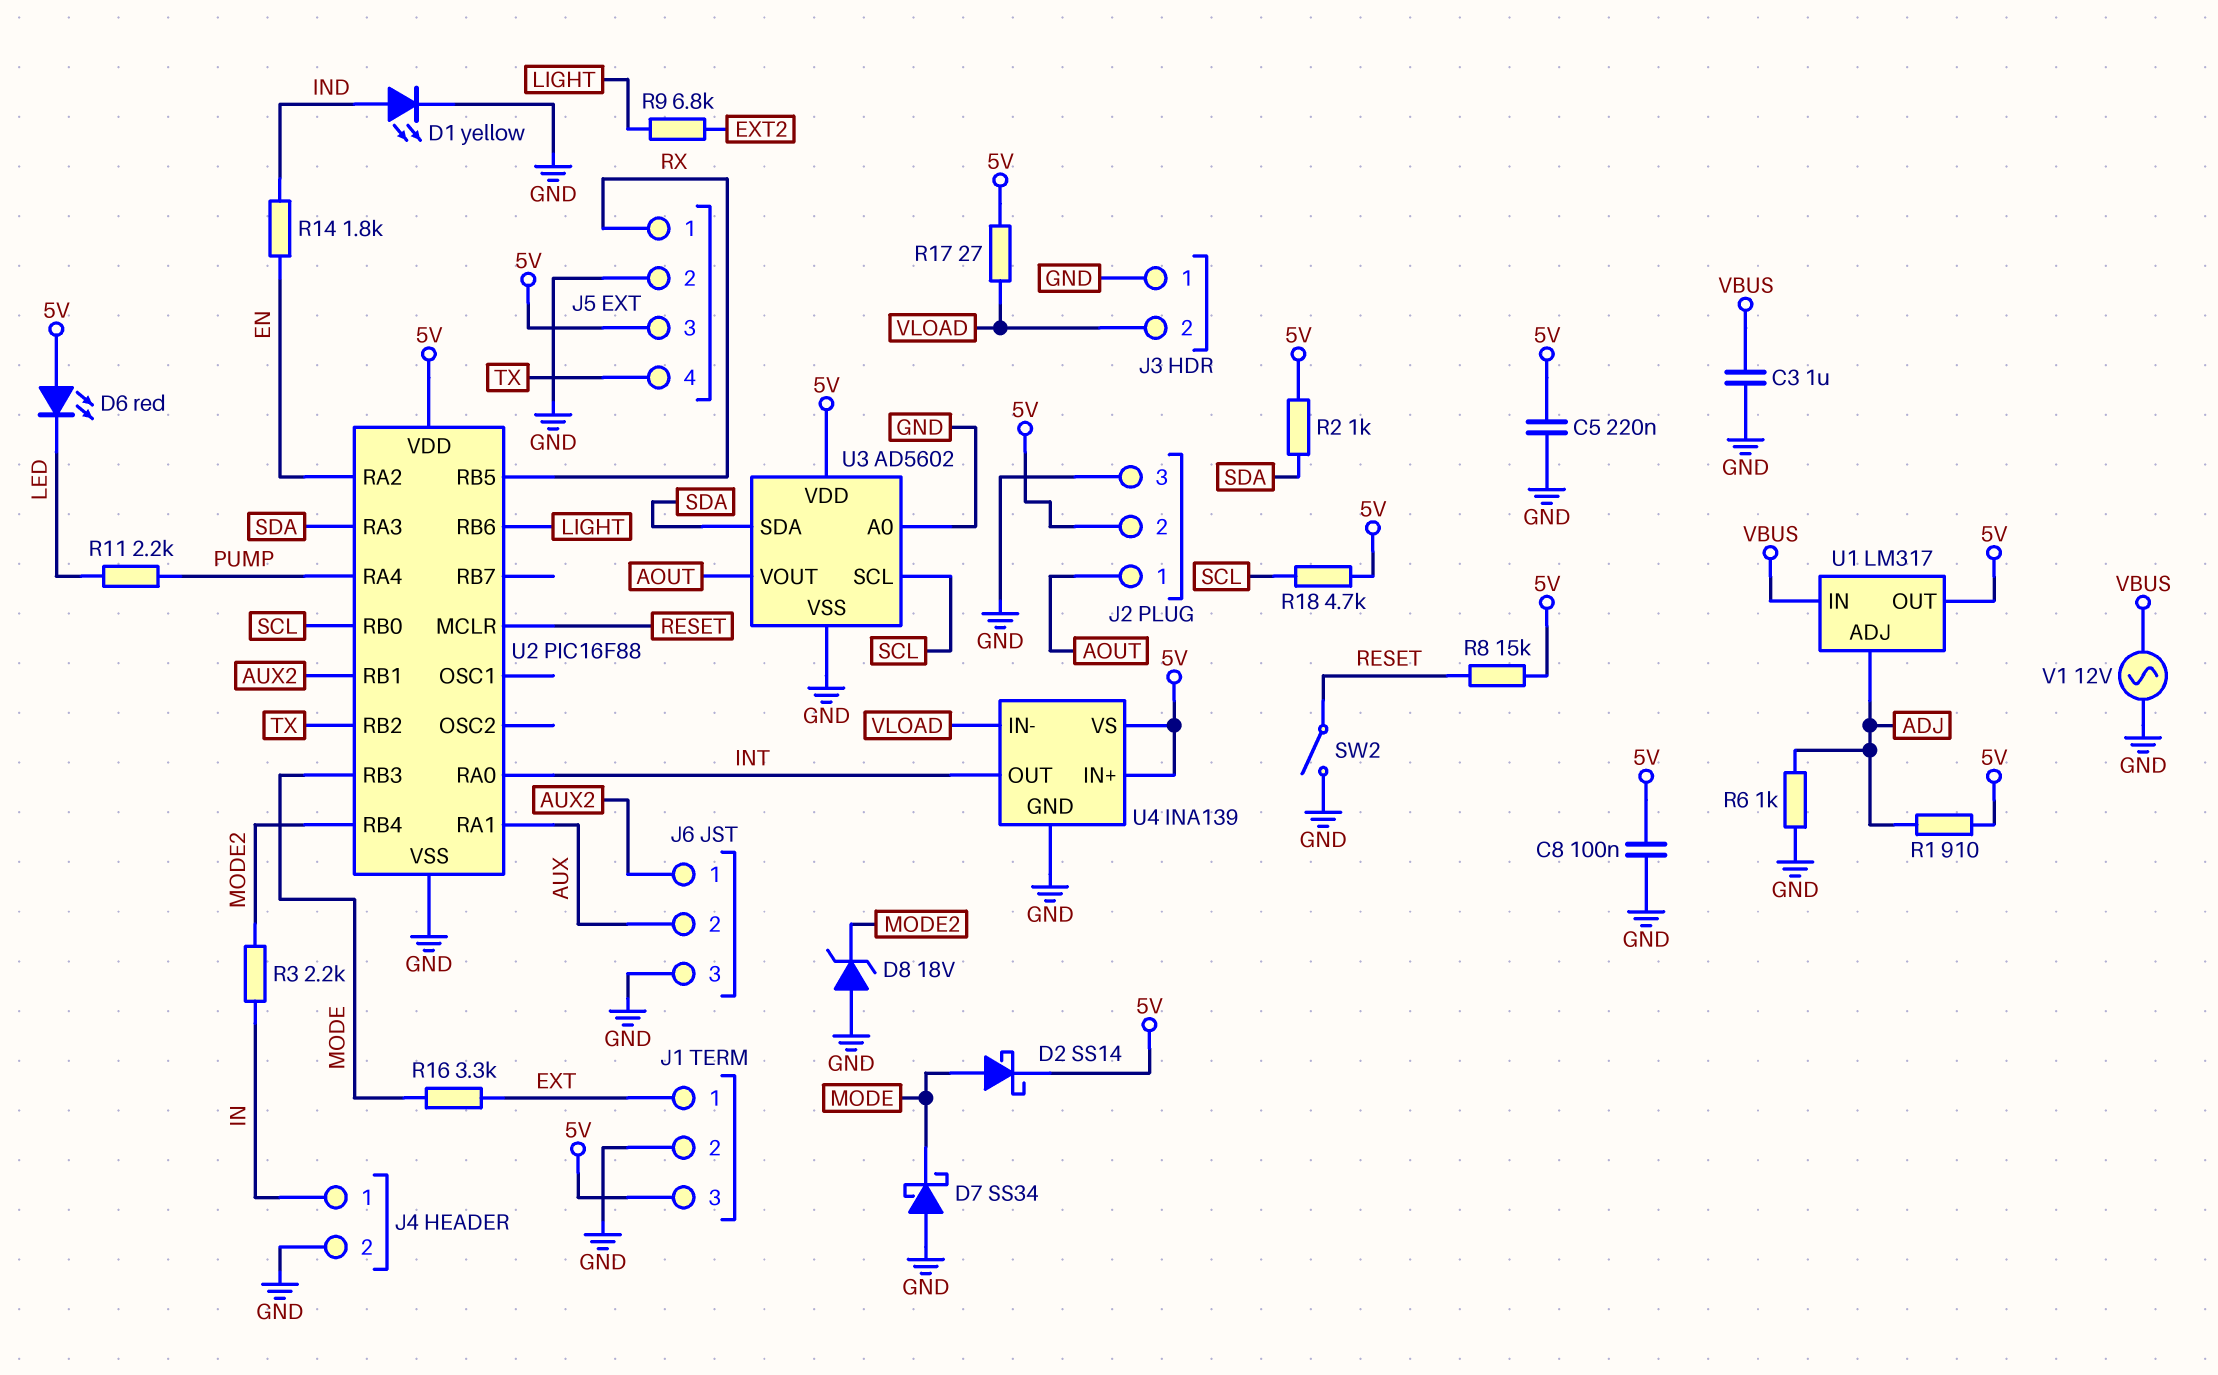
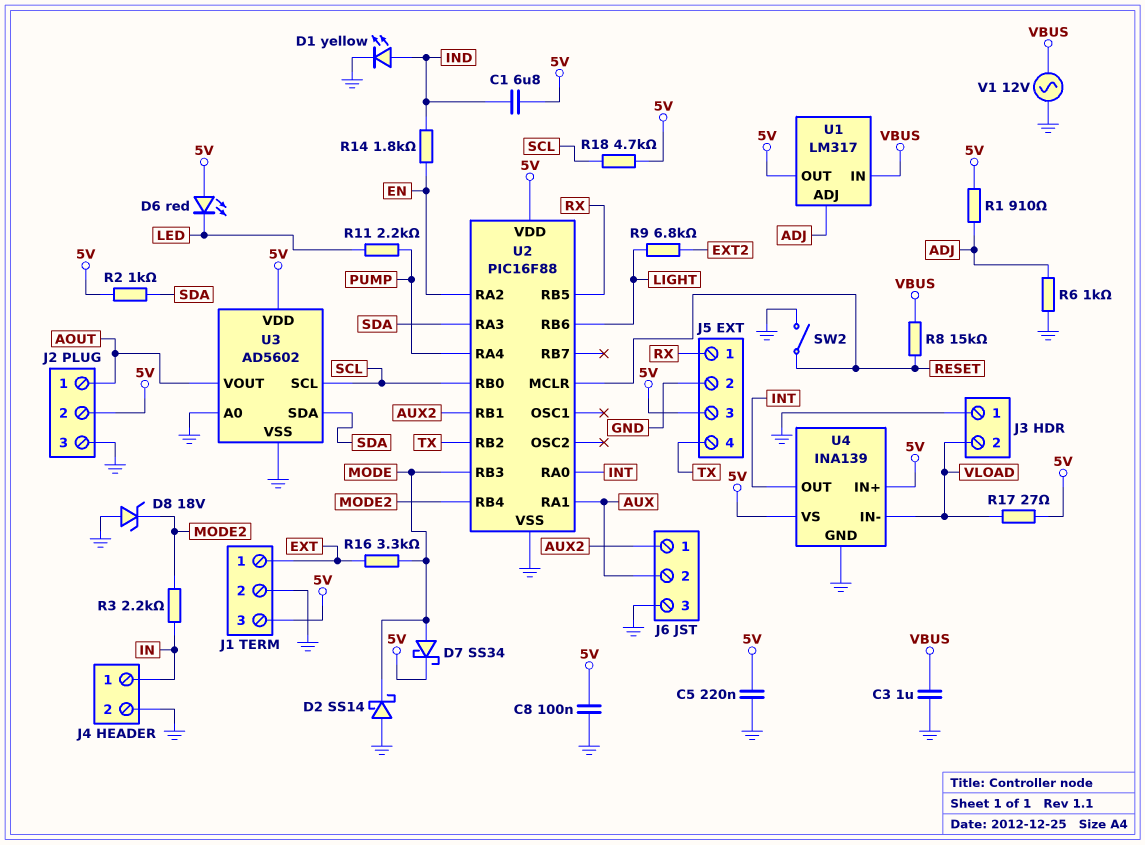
C1: none -> 6.8uF (5V, IND)
D2: schottky SS14 (A MODE, K 5V) -> schottky SS14 (A GND, K MODE)
D7: schottky SS34 (A GND, K MODE) -> schottky SS34 (A MODE, K 5V)
R8: 15k (5V, RESET) -> 15k (RESET, VBUS)

